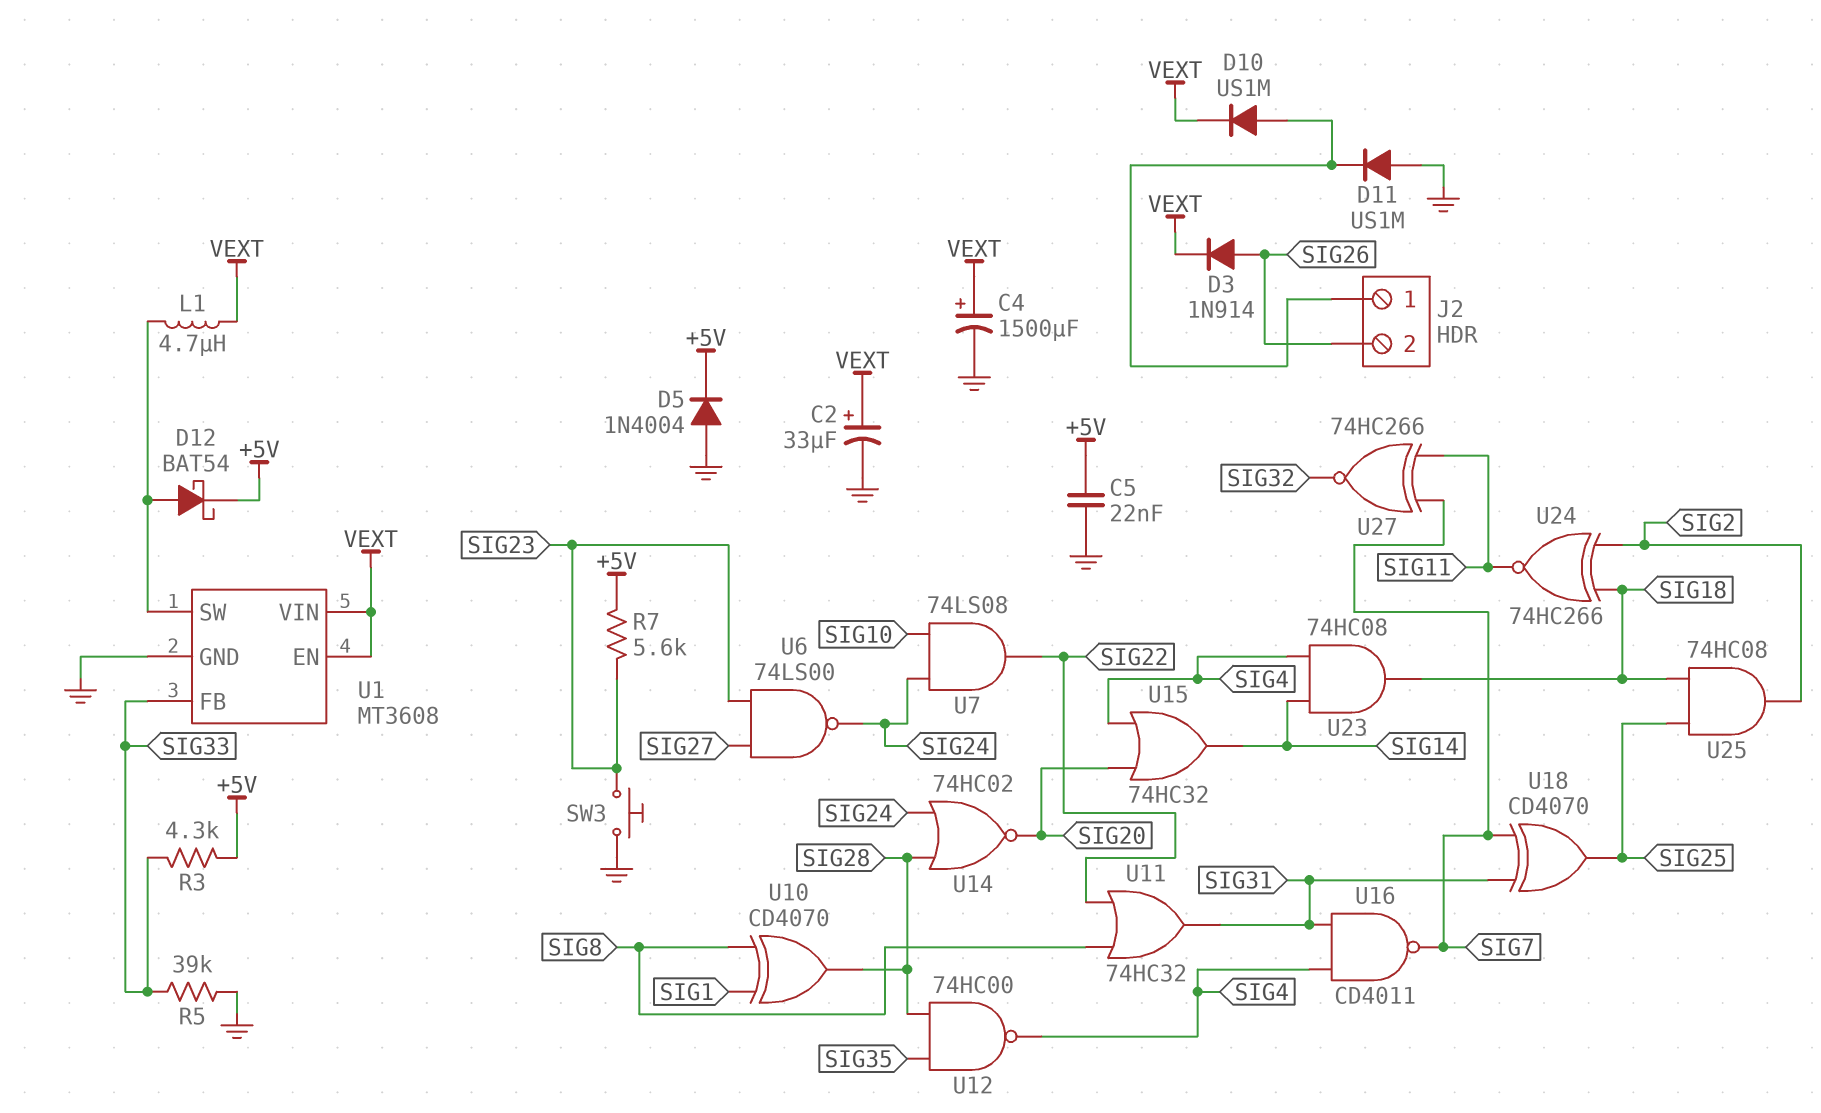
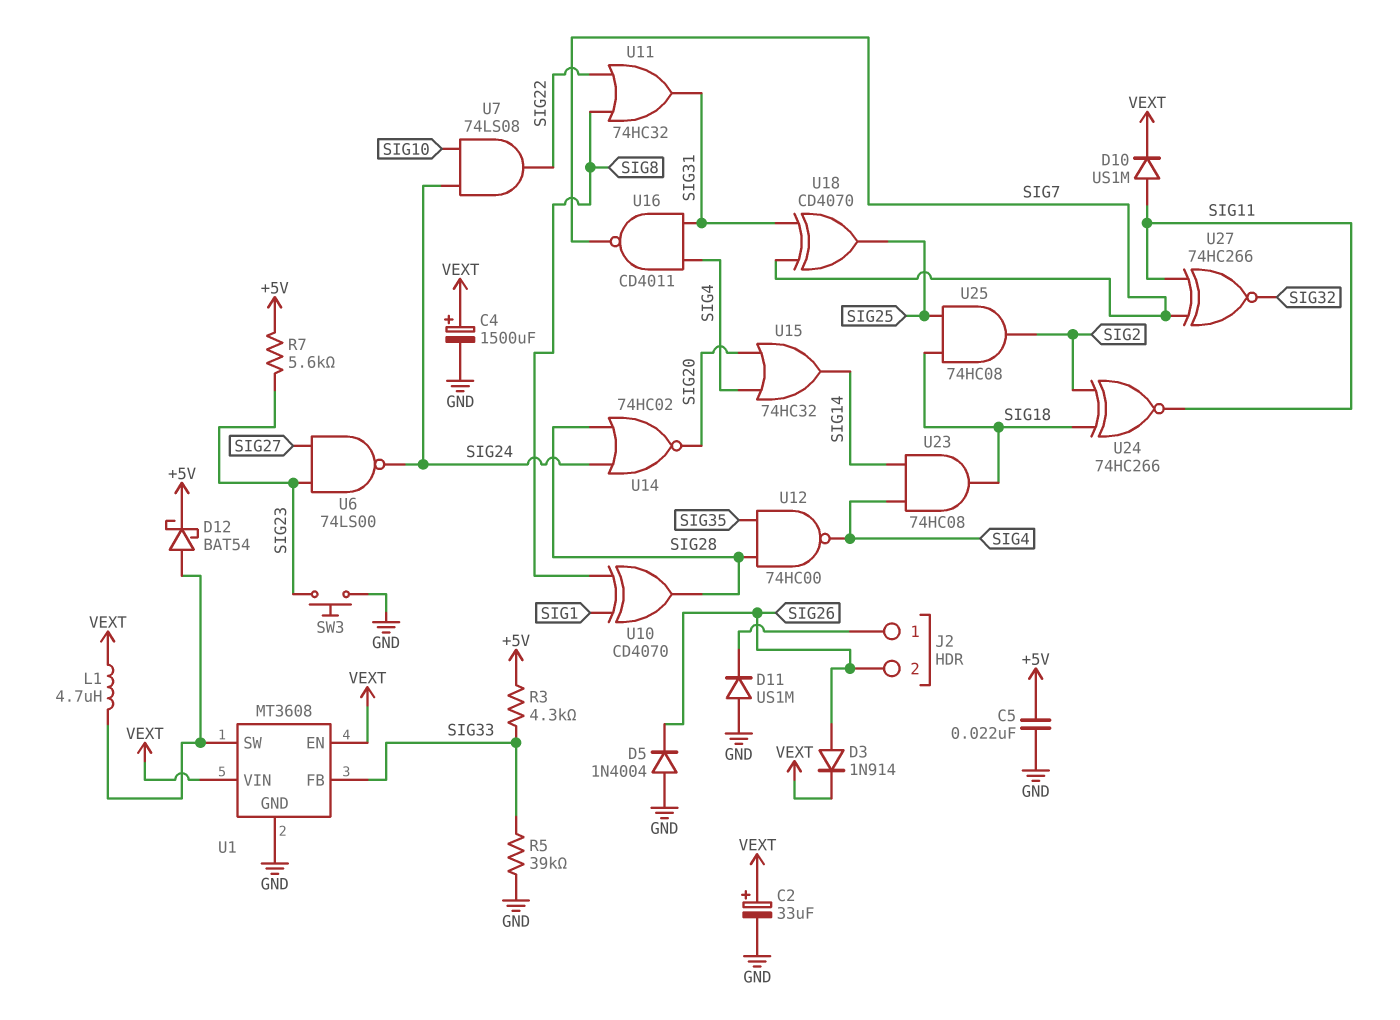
D5: diode 1N4004 (A GND, K +5V) -> diode 1N4004 (A GND, K SIG26)
D10: diode US1M (A J2/1, K VEXT) -> diode US1M (A SIG11, K VEXT)

